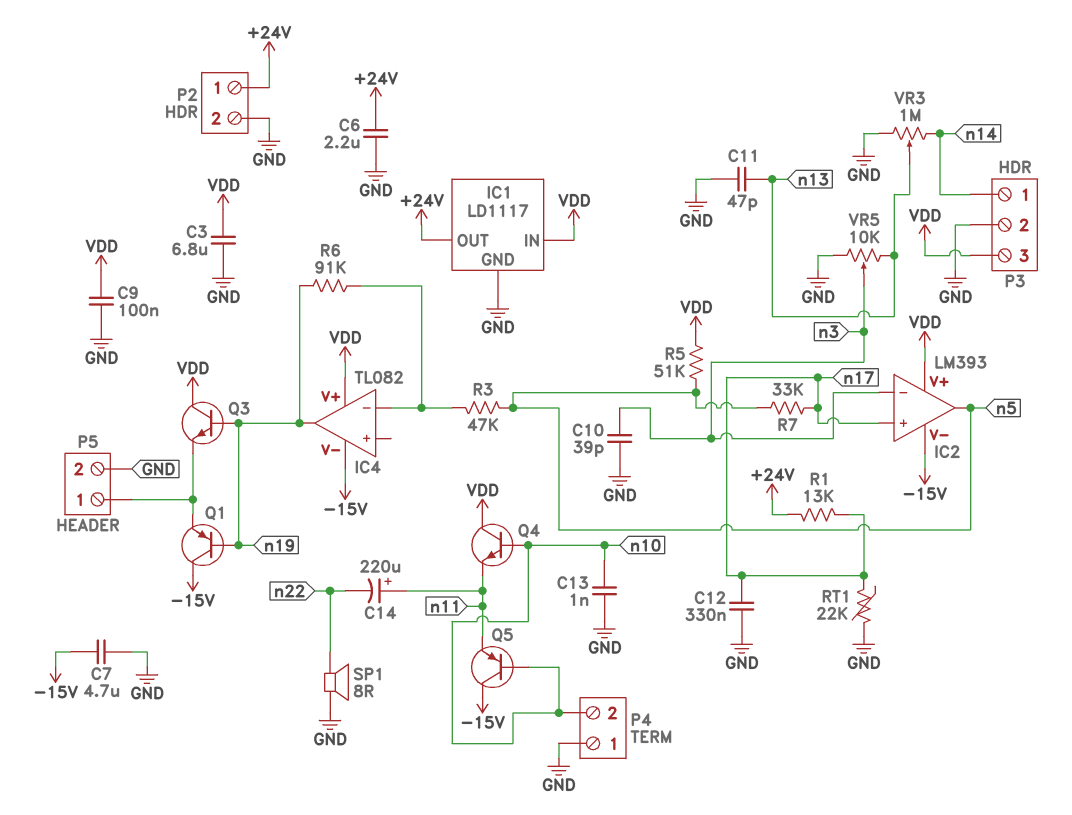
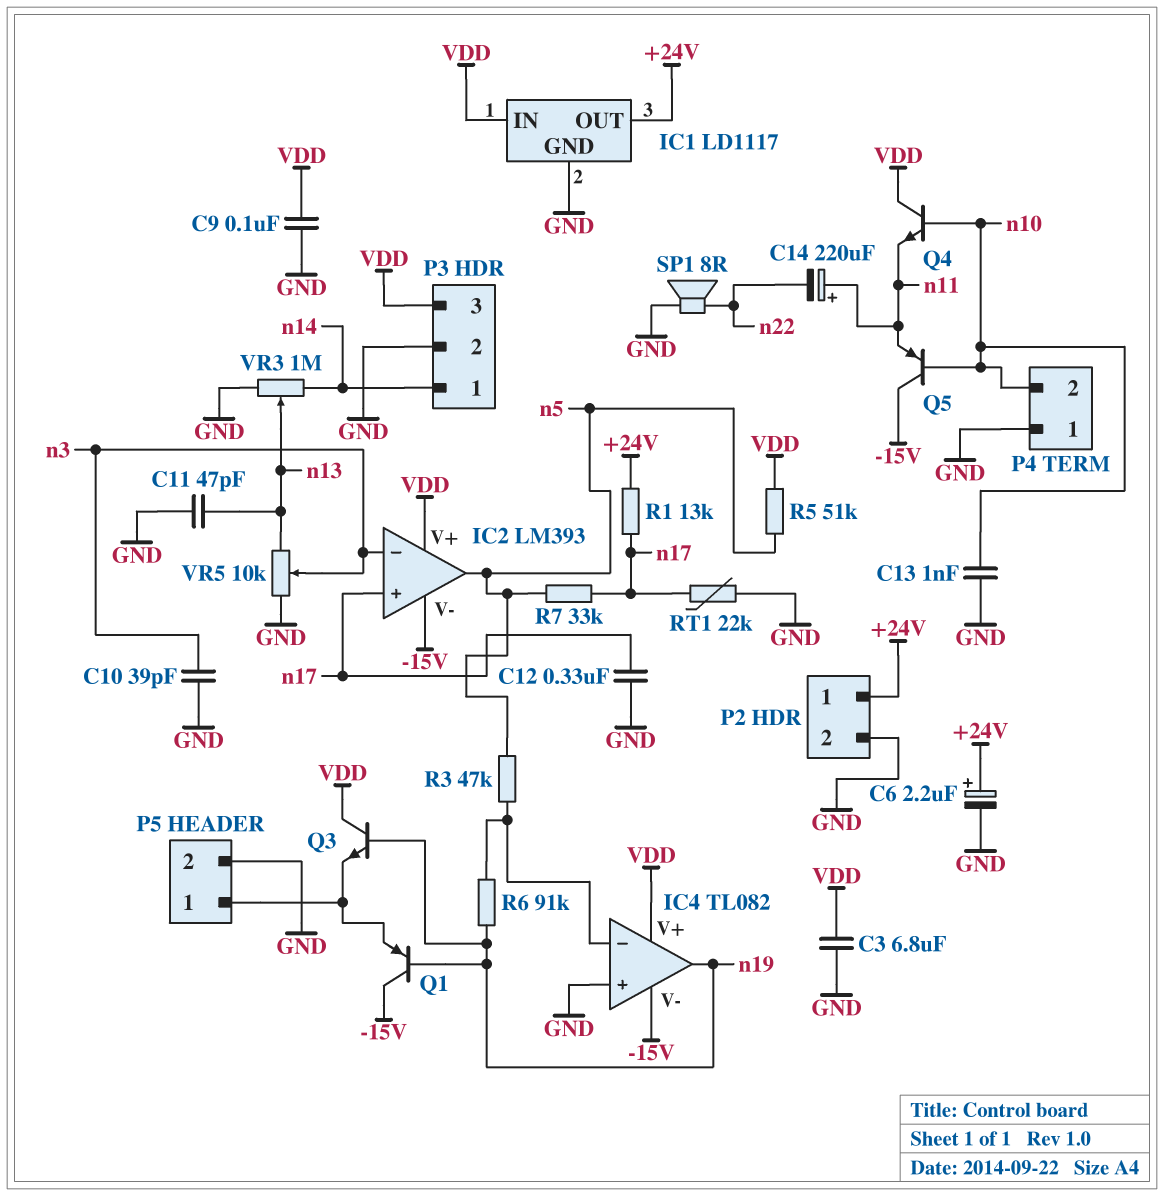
C6: 2.2uF (+24V, GND) -> 2.2uF (plus +24V, minus GND)
C7: 4.7uF (-15V, GND) -> none
IC4 pin in+: none -> GND

